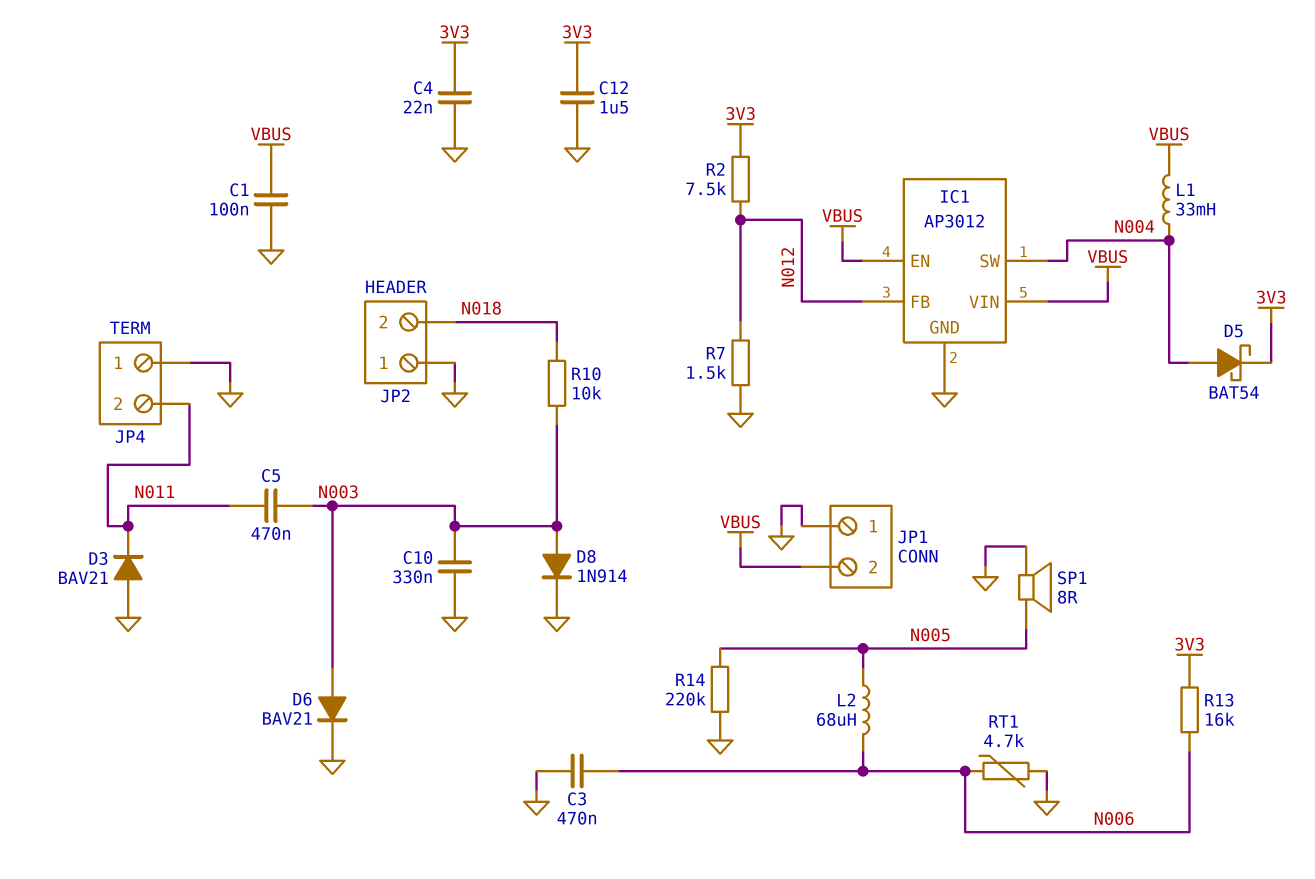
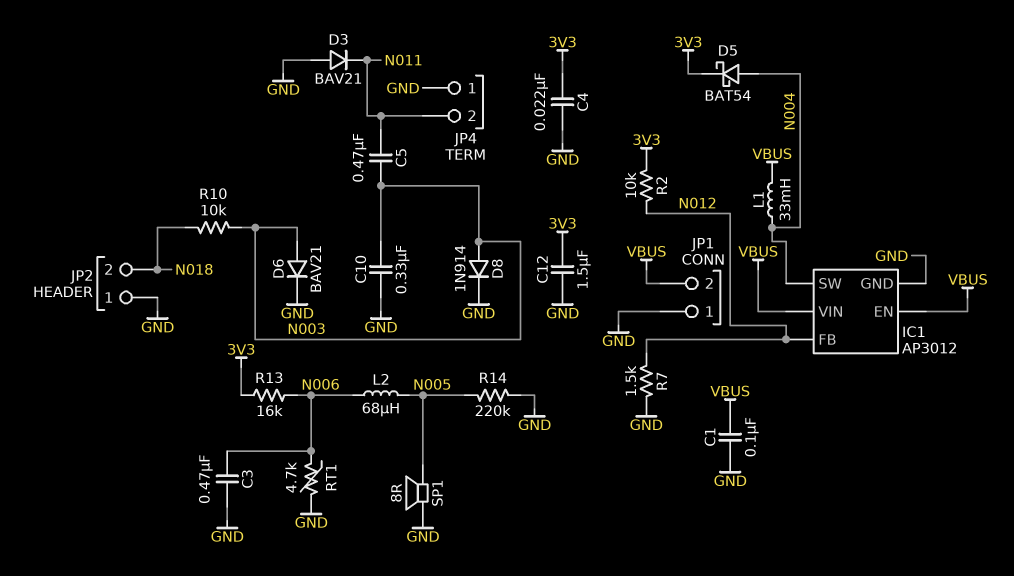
R2: 7.5k (3V3, N012) -> 10k (3V3, N012)

